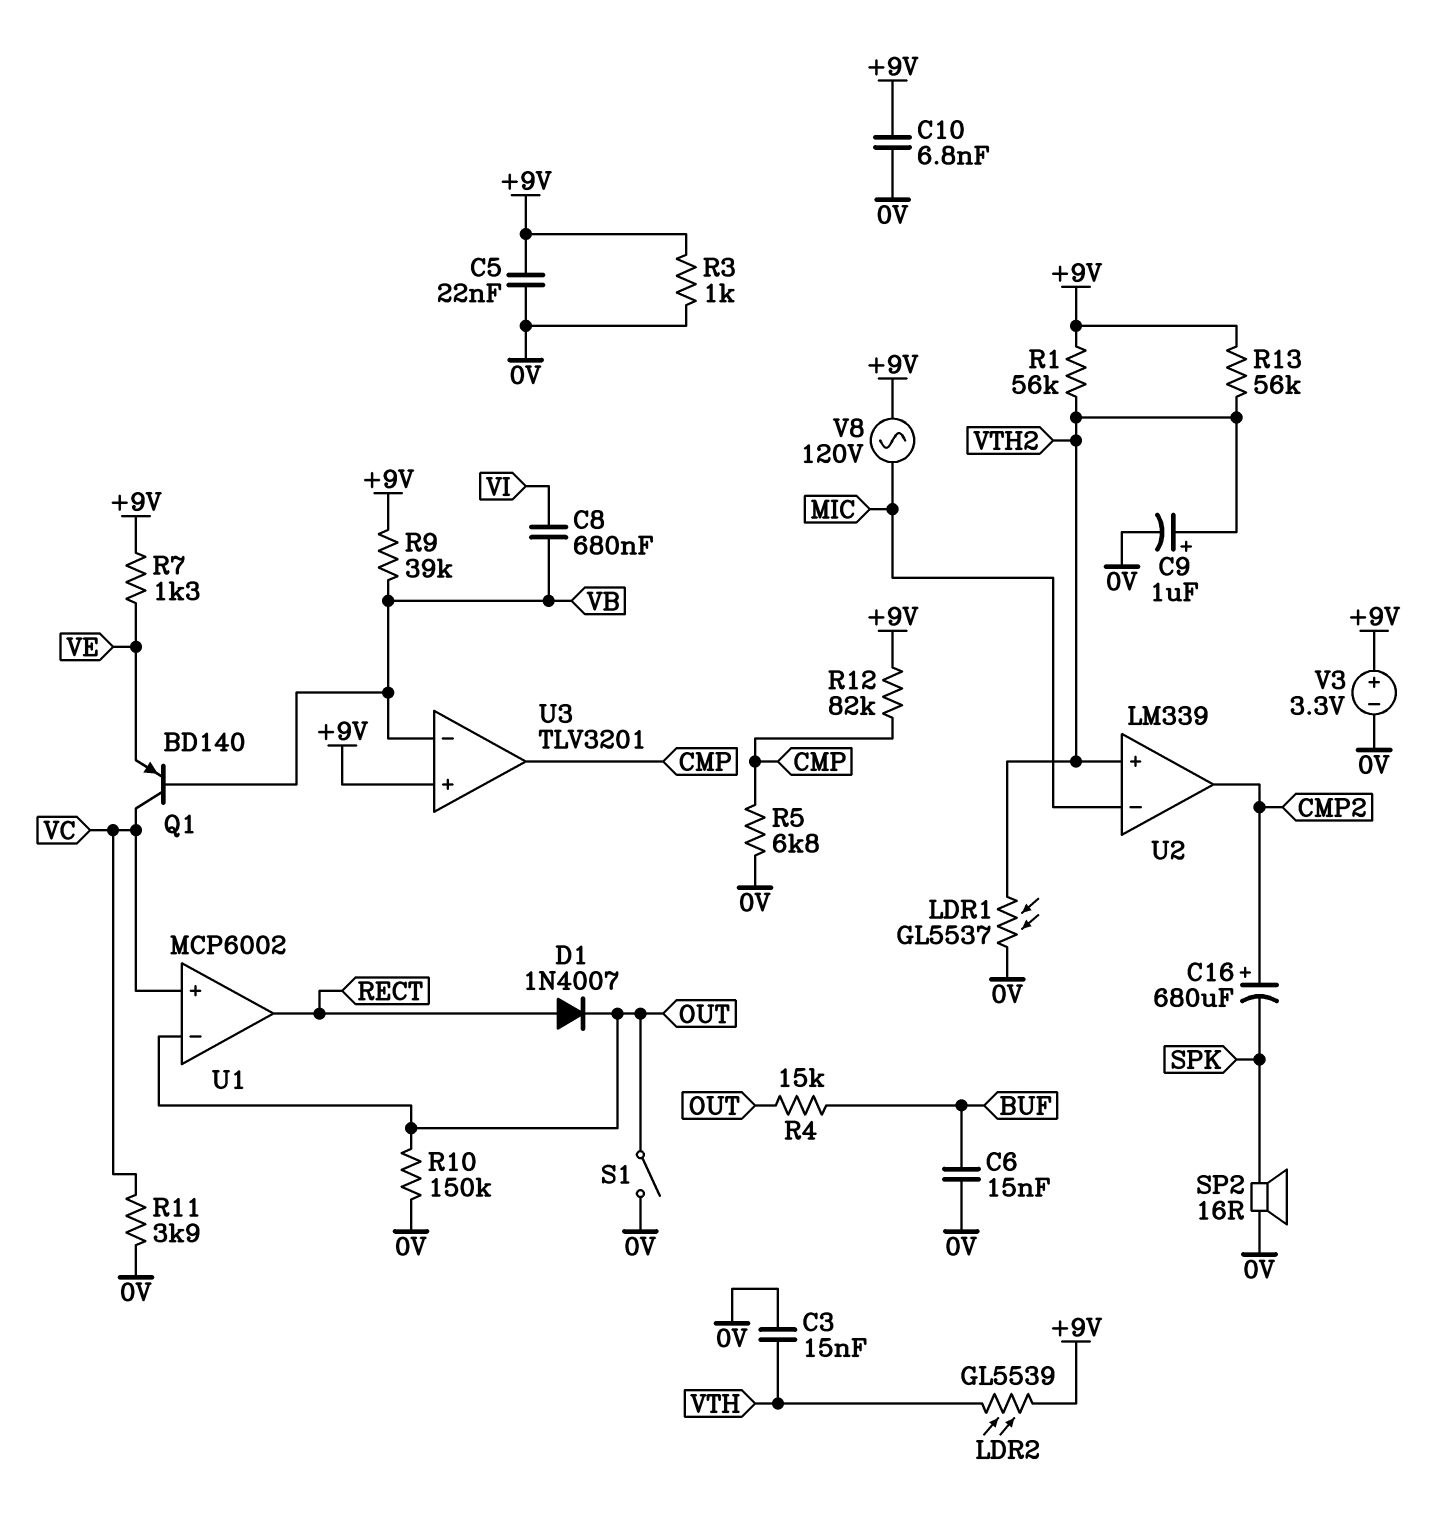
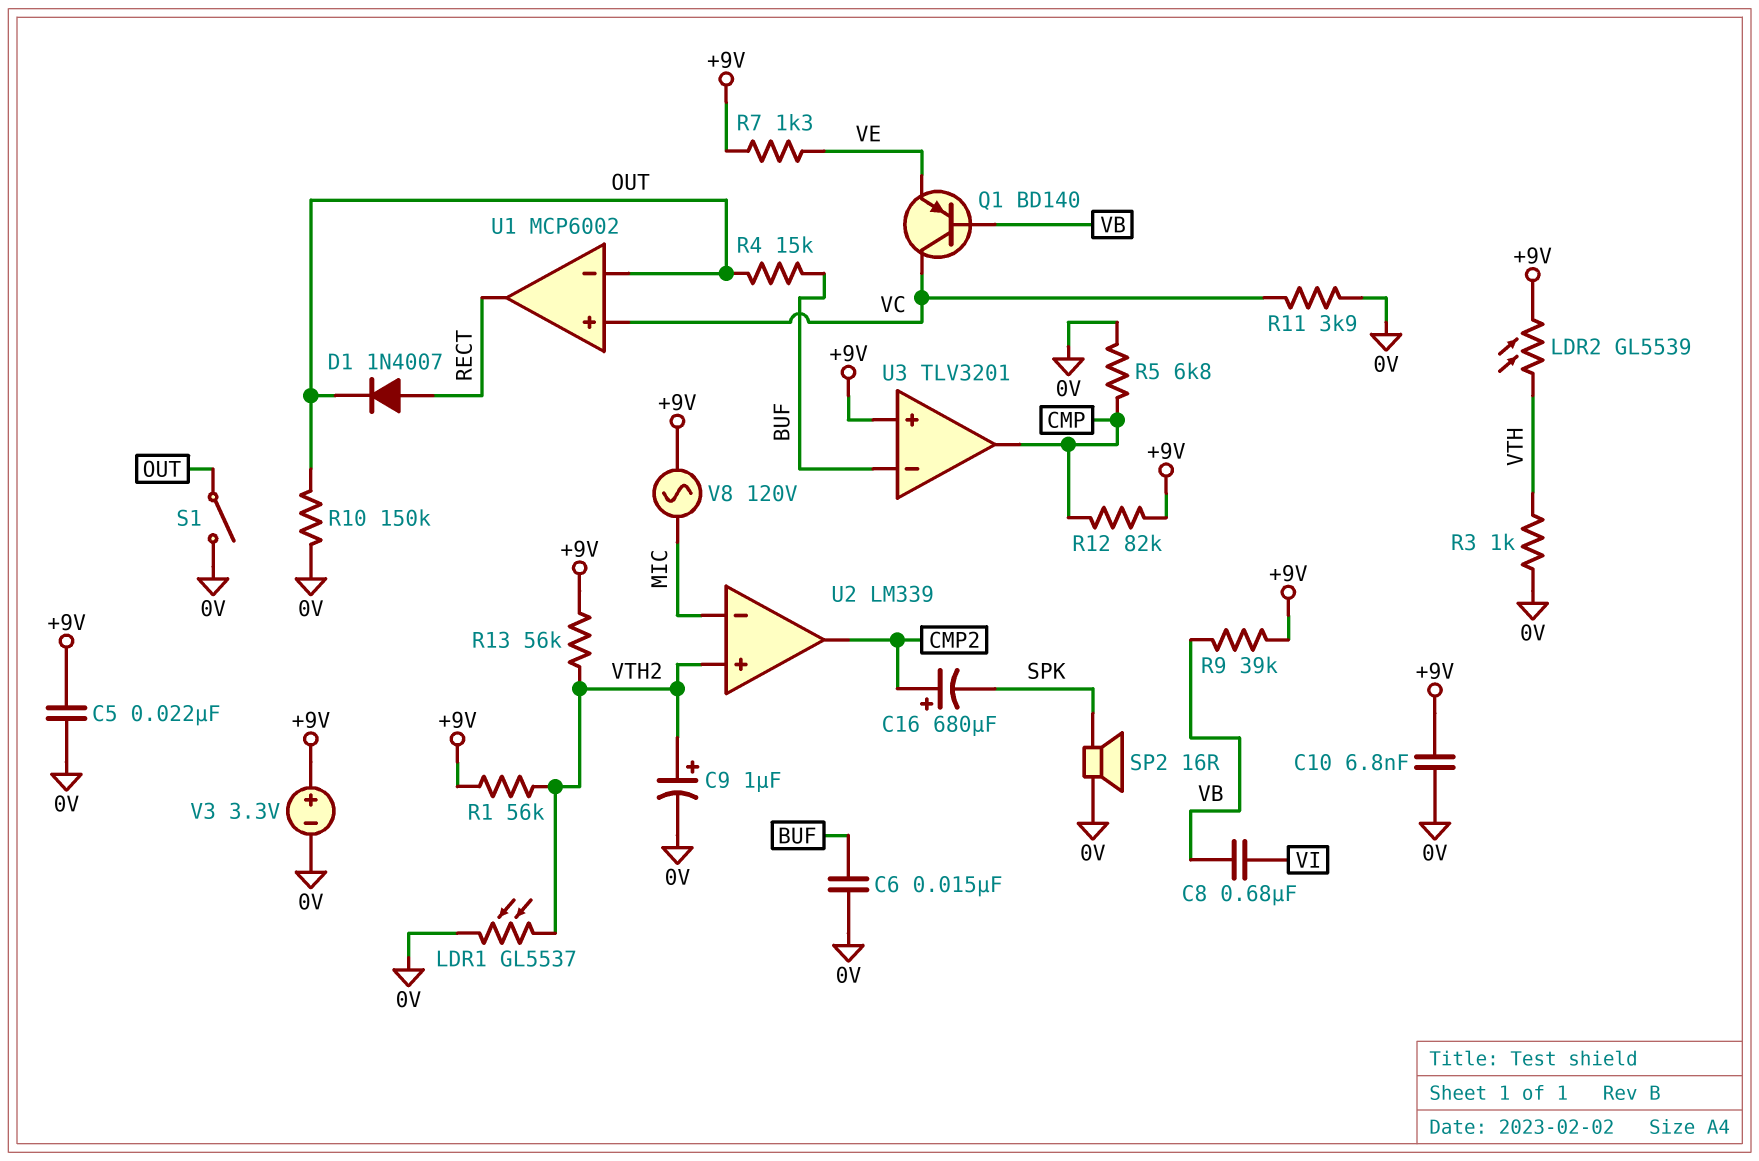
C3: 15nF (0V, VTH) -> none
R3: 1k (+9V, 0V) -> 1k (0V, VTH)
U3 pin in-: VB -> BUF

